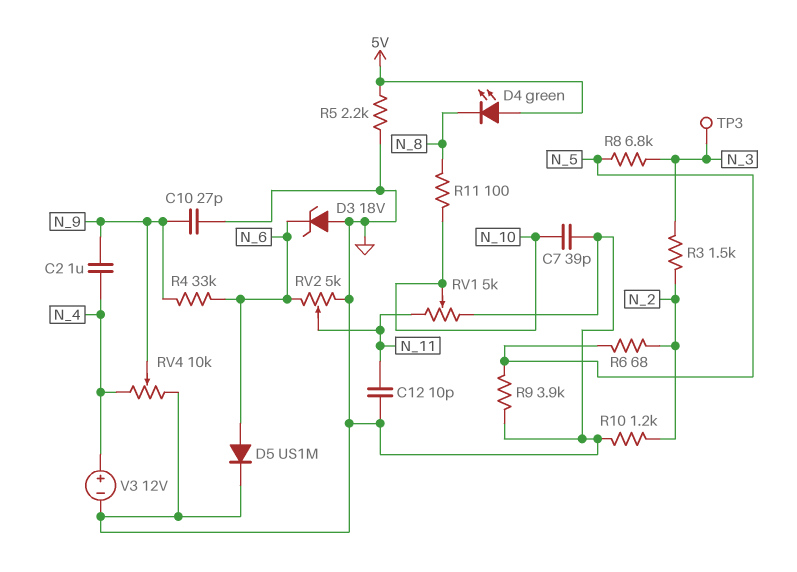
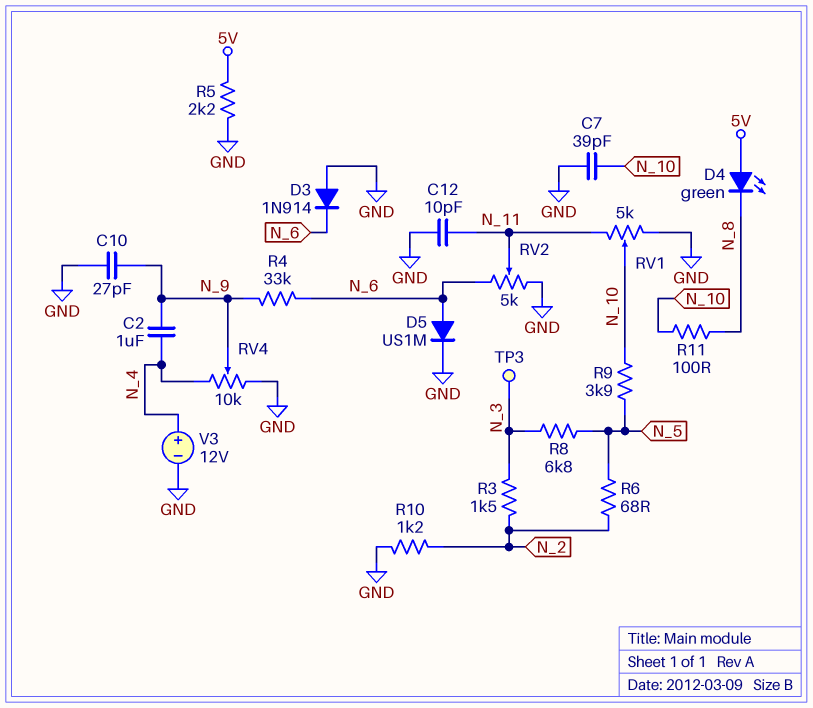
D3: zener 18V (A GND, K N_6) -> diode 1N914 (A GND, K N_6)
R9: 3.9k (GND, N_5) -> 3.9k (N_5, N_10)

